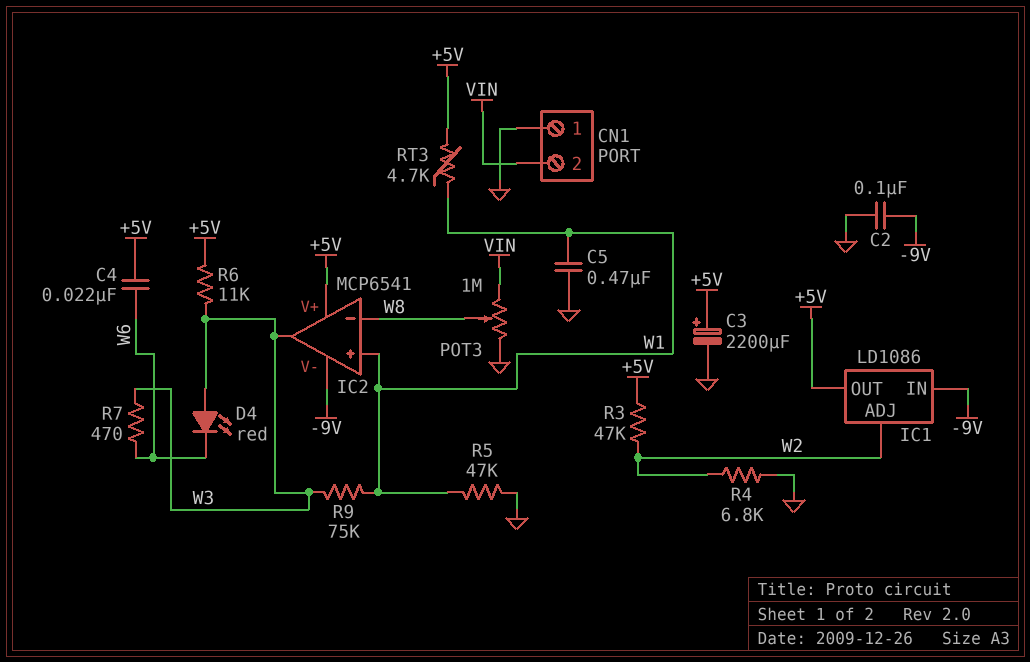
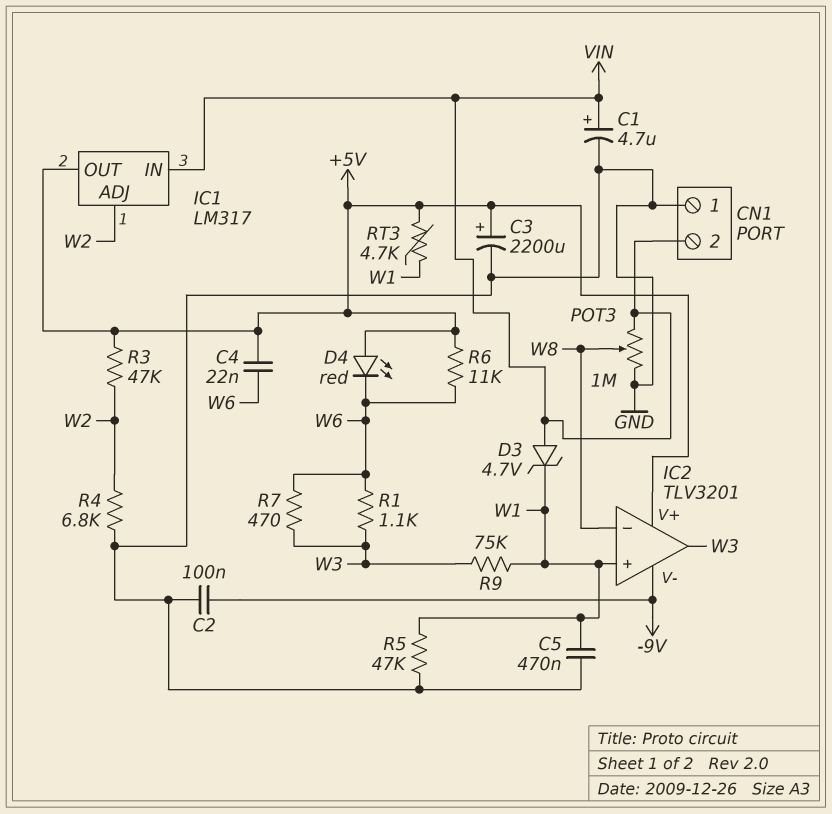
C1: none -> 4.7uF (plus VIN, minus GND)
D3: none -> zener 4.7V (A VIN, K W1)
D4: LED red (A W3, K W6) -> LED red (A +5V, K W6)
IC1: LD1086 -> LM317
IC1 pin IN: -9V -> VIN
IC2: MCP6541 -> TLV3201
R1: none -> 1.1k (W3, W6)
R6: 11k (+5V, W3) -> 11k (+5V, W6)

